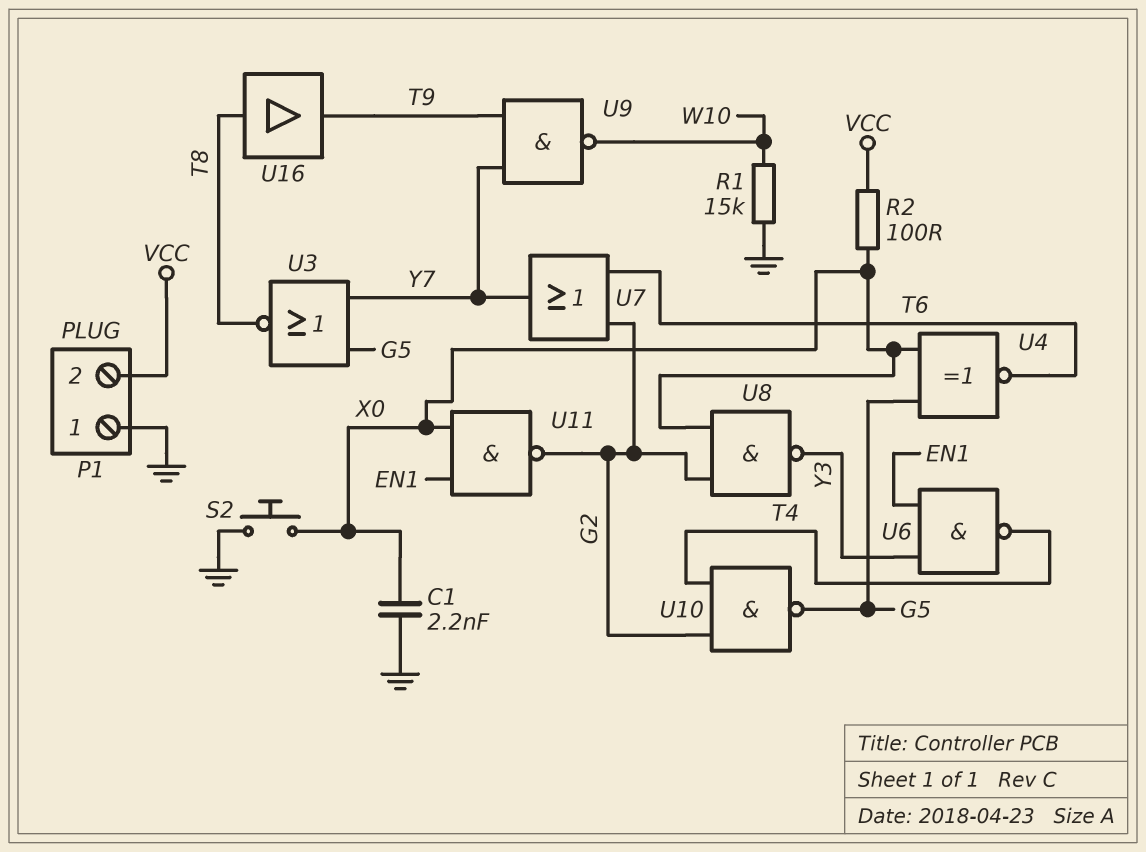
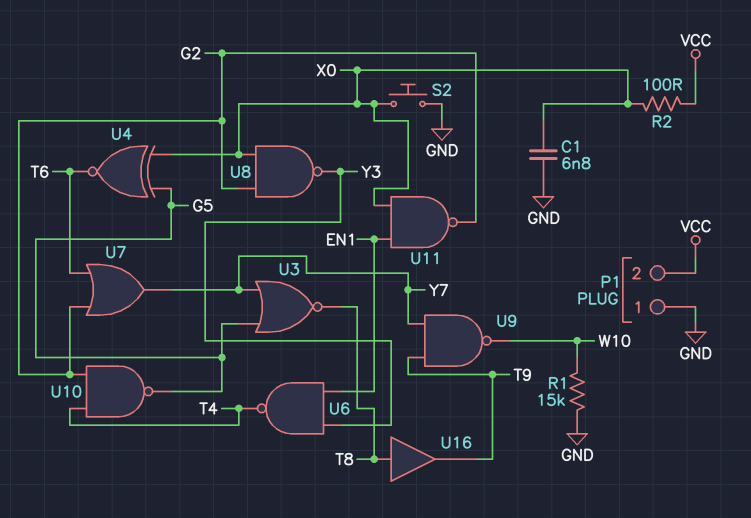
C1: 2.2nF (GND, X0) -> 6.8nF (GND, X0)

